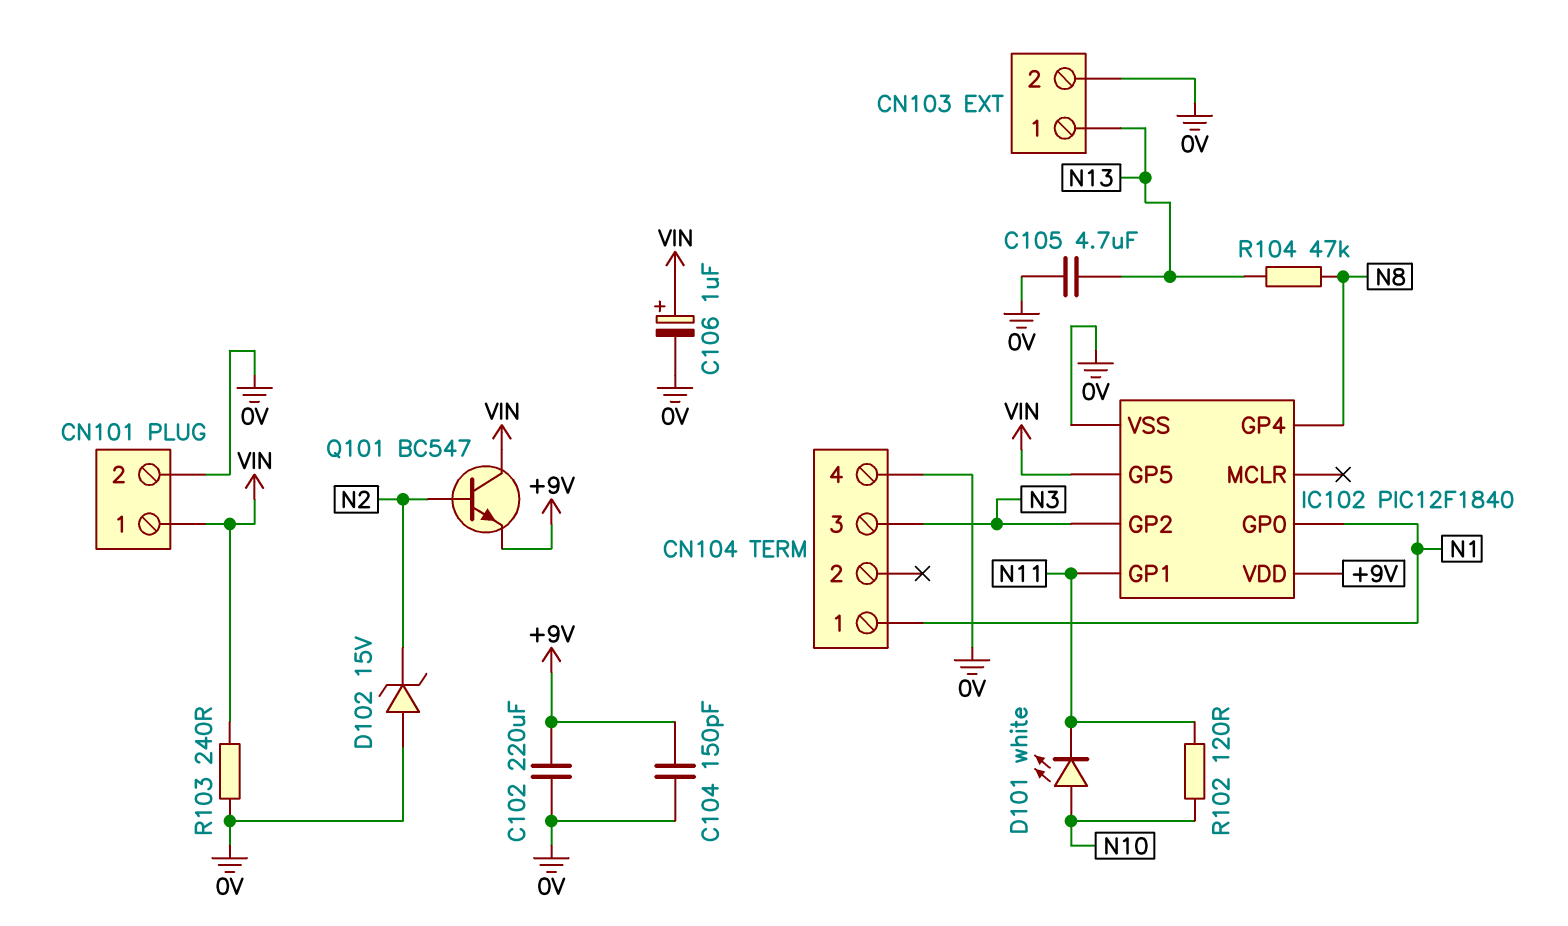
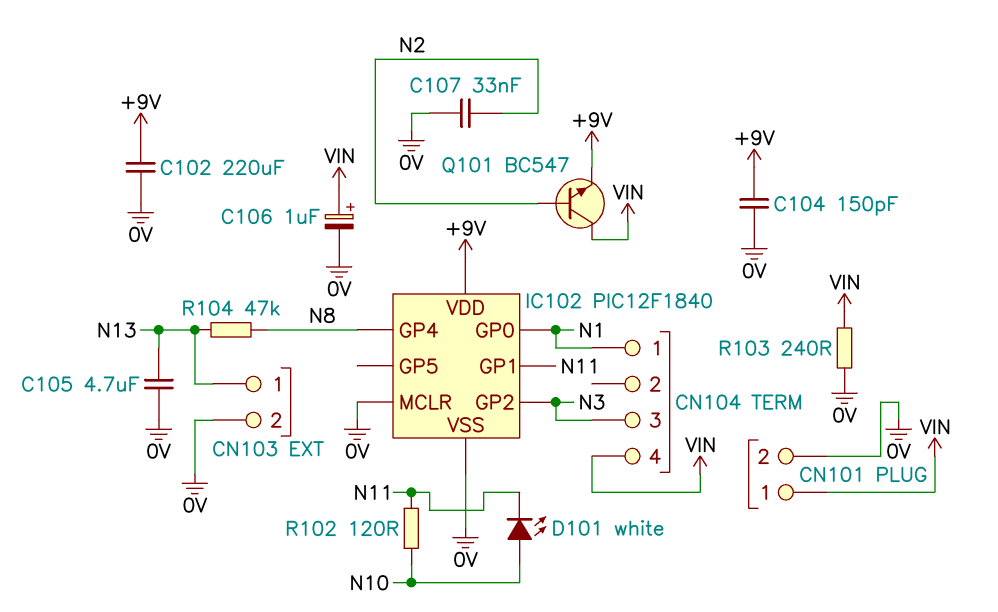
C107: none -> 33nF (0V, N2)
CN104 pin 4: 0V -> VIN
D102: zener 15V (A 0V, K N2) -> none
IC102 pin GP5: VIN -> none
IC102 pin MCLR: none -> 0V

